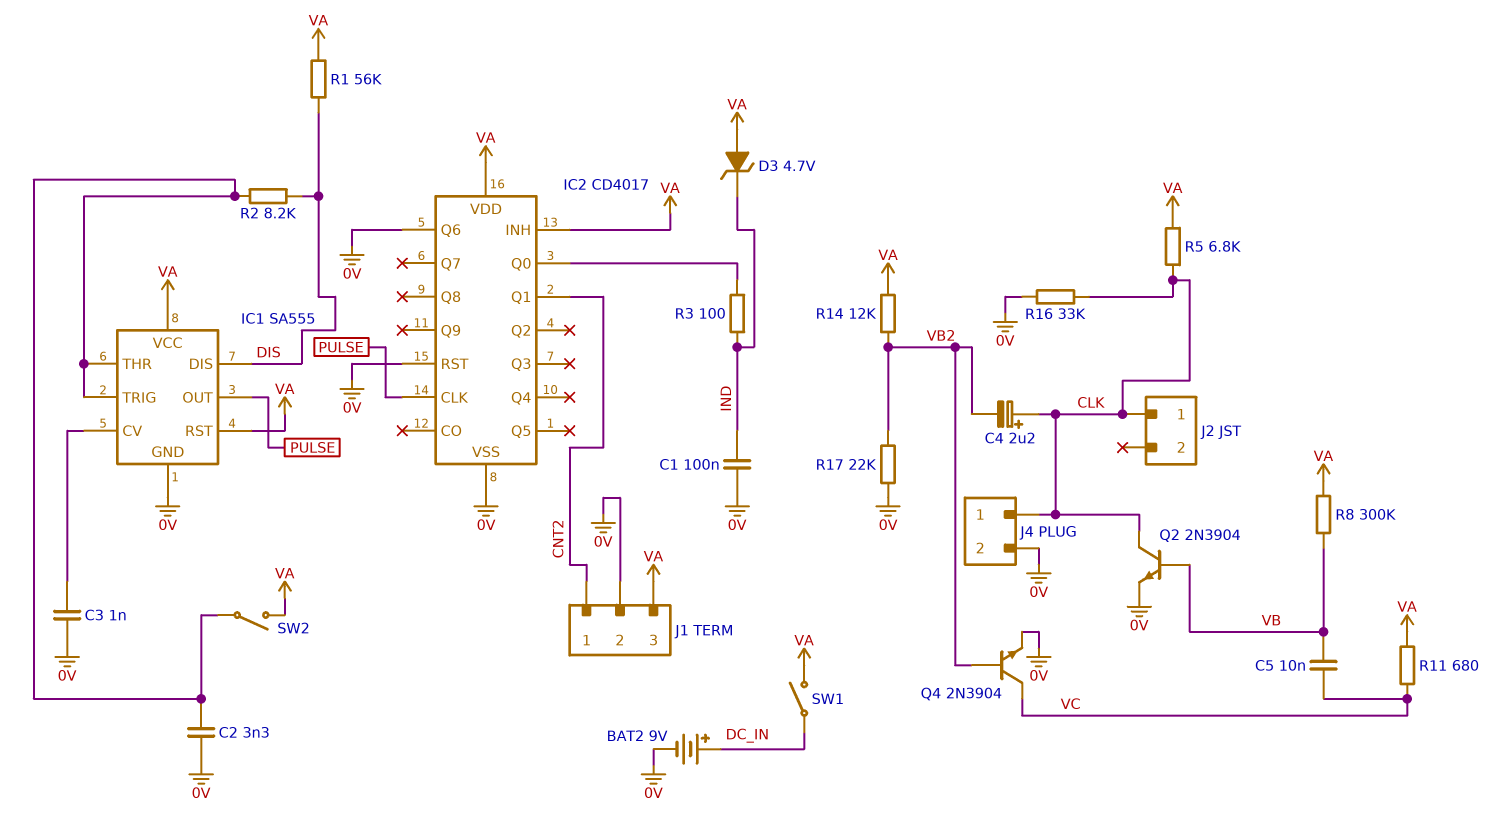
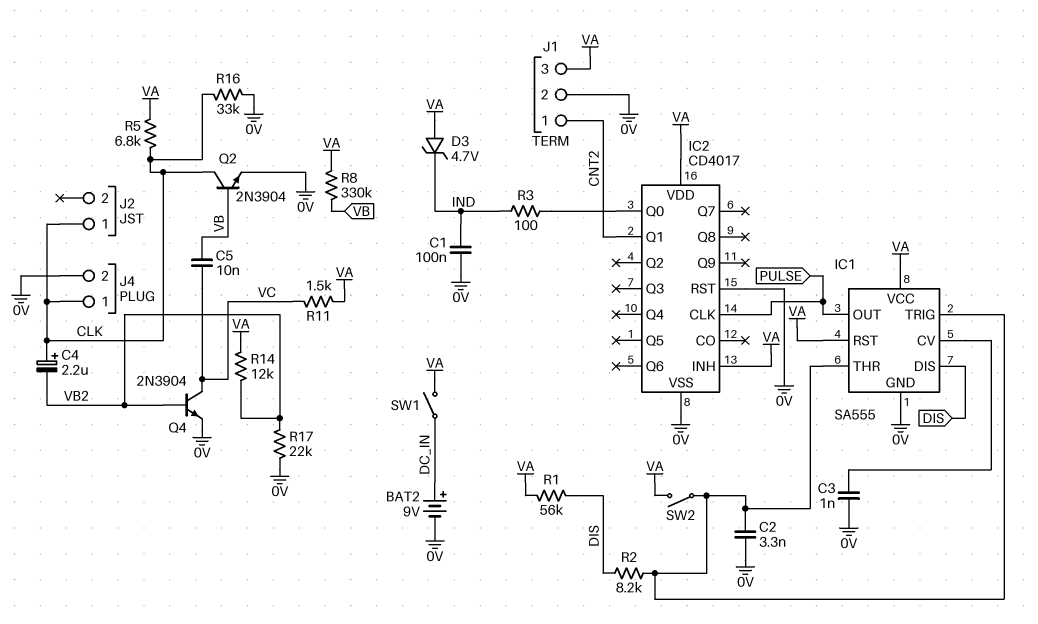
IC2 pin Q6: 0V -> none
R8: 300k (VA, VB) -> 330k (VA, VB)
R11: 680 (VA, VC) -> 1.5k (VA, VC)

